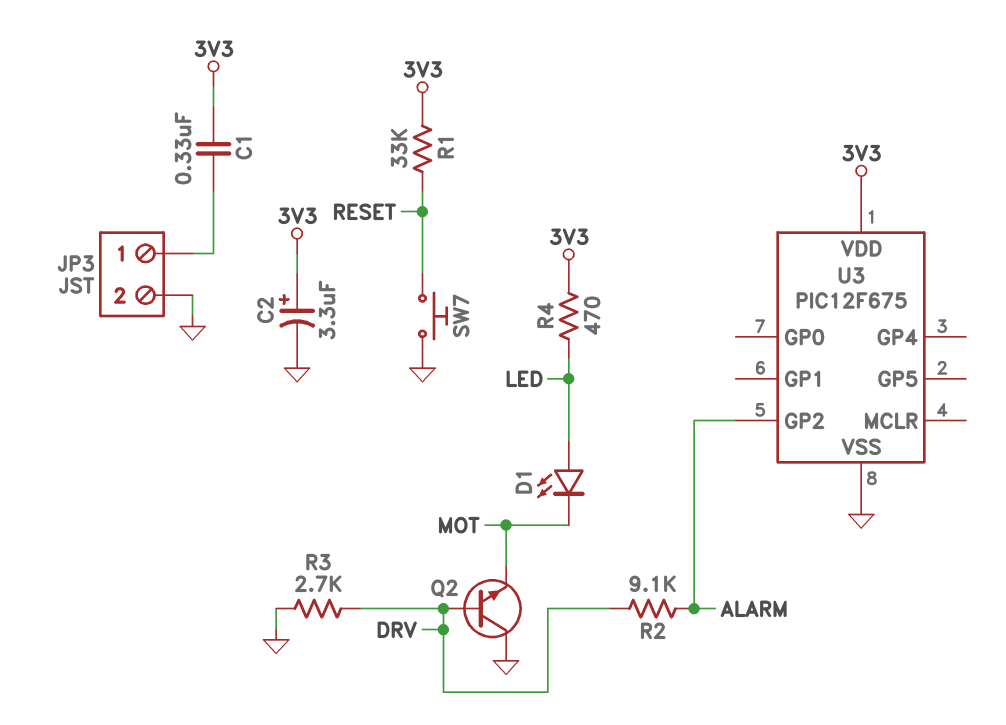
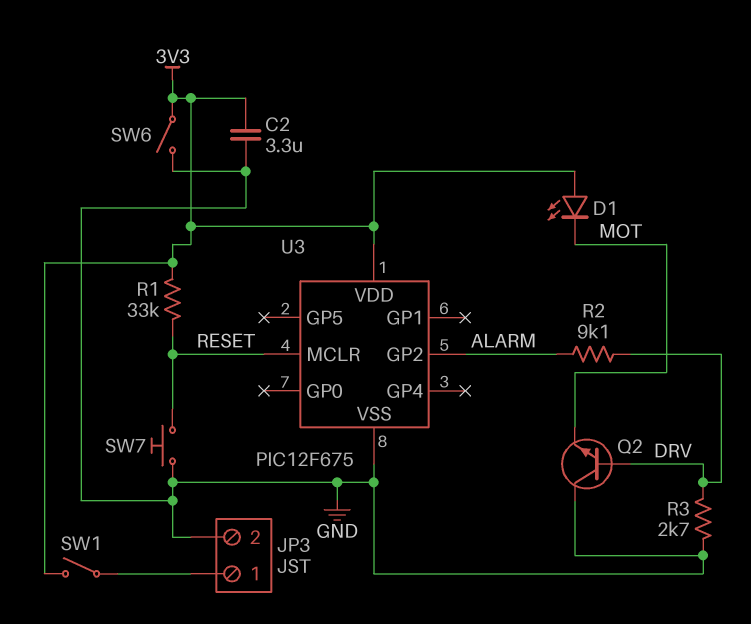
C1: 330nF (3V3, JP3/1) -> none
C2: 3.3uF (plus 3V3, minus GND) -> 3.3uF (3V3, GND)
D1: LED (A LED, K MOT) -> LED (A 3V3, K MOT)
R4: 470 (3V3, LED) -> none
SW1: none -> switch (3V3, JP3/1)
SW6: none -> switch (3V3, GND)
U3 pin MCLR: none -> RESET

